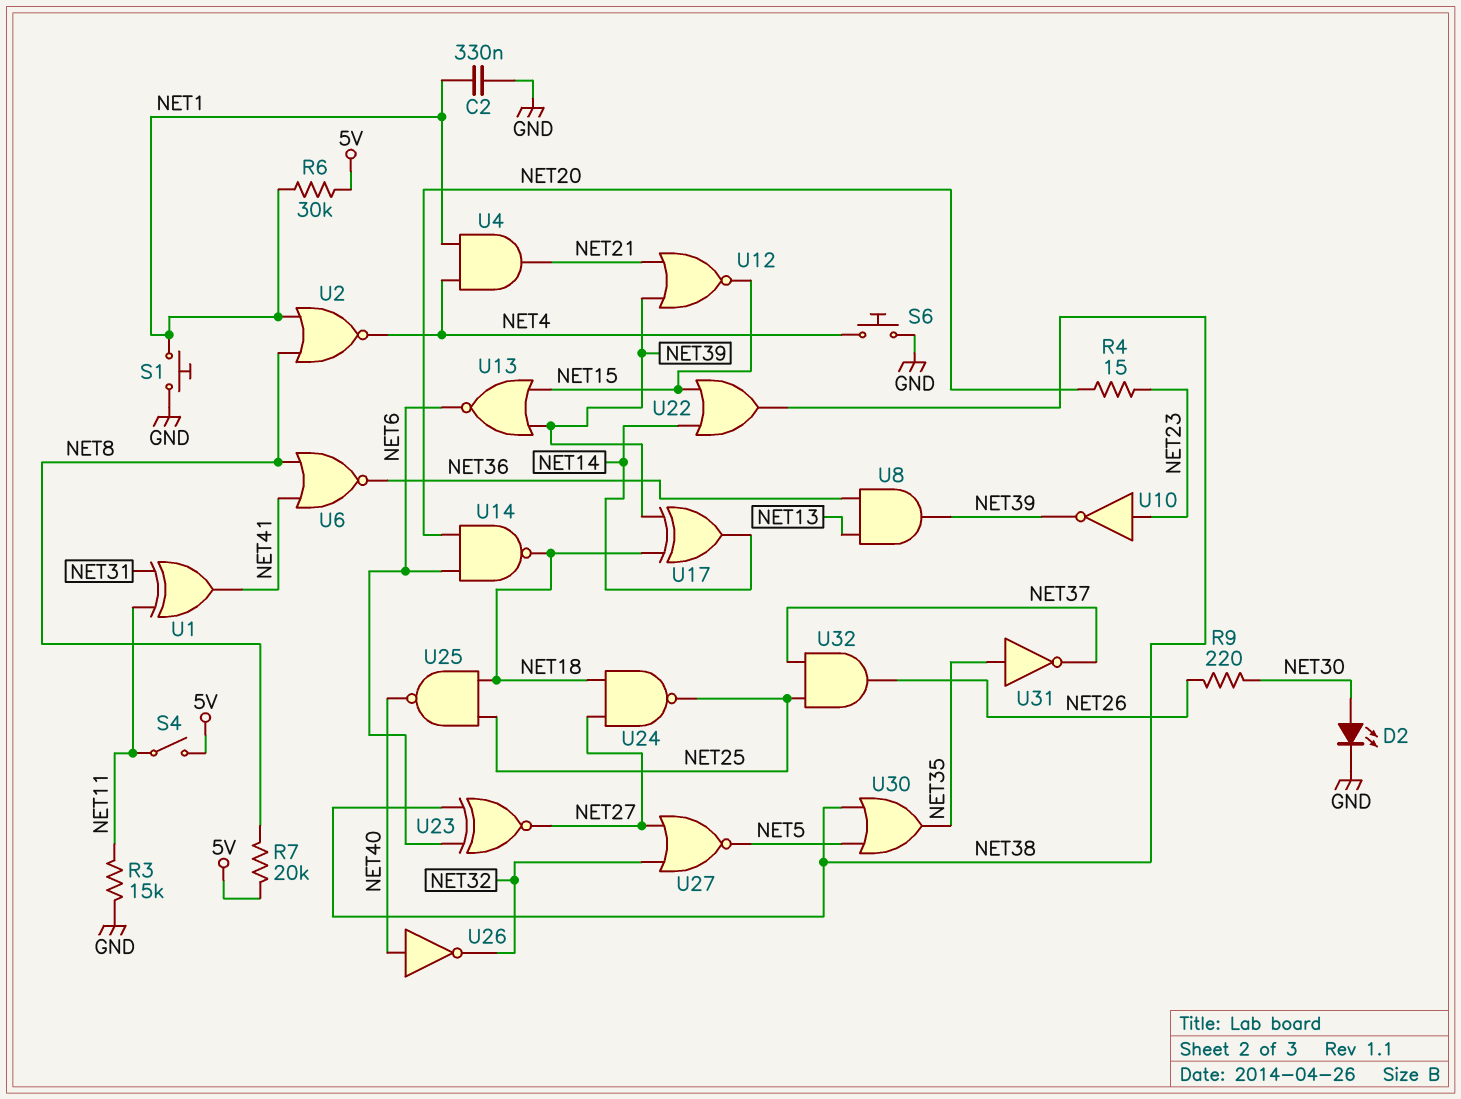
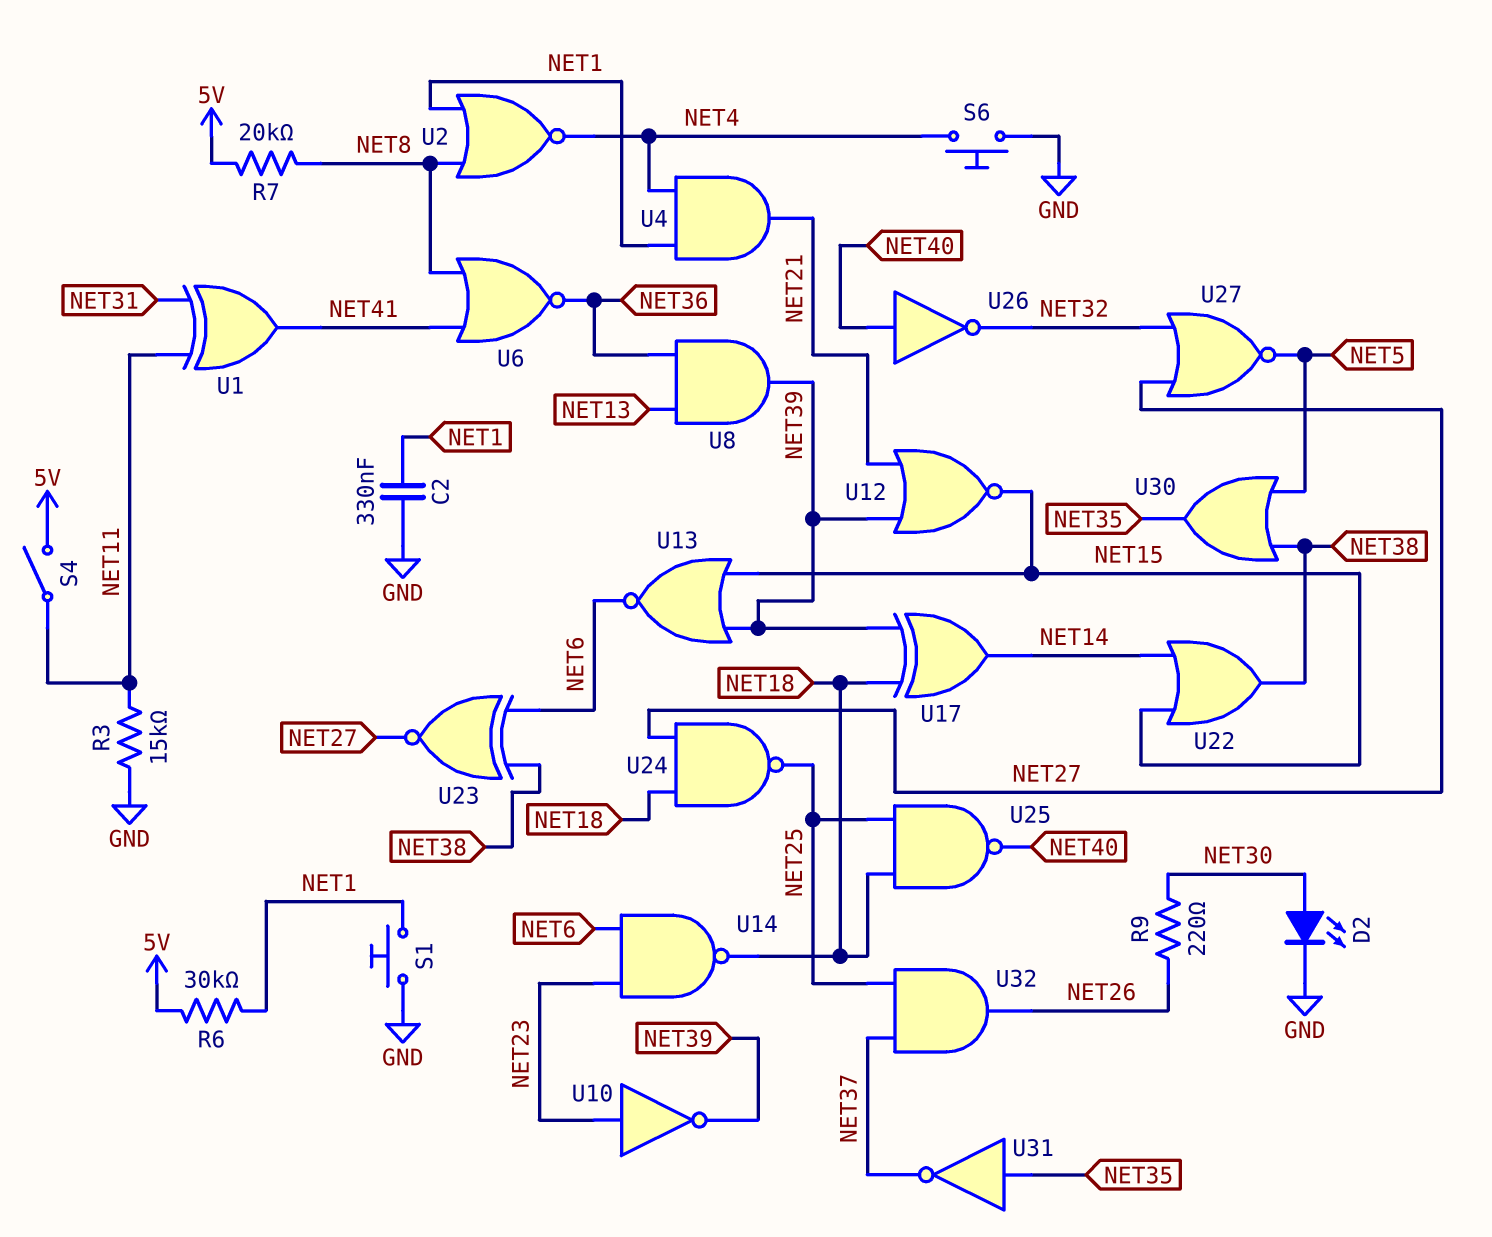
R4: 15 (NET20, NET23) -> none
U14: NAND (in NET6, in NET20, out NET18) -> NAND (in NET6, in NET23, out NET18)

